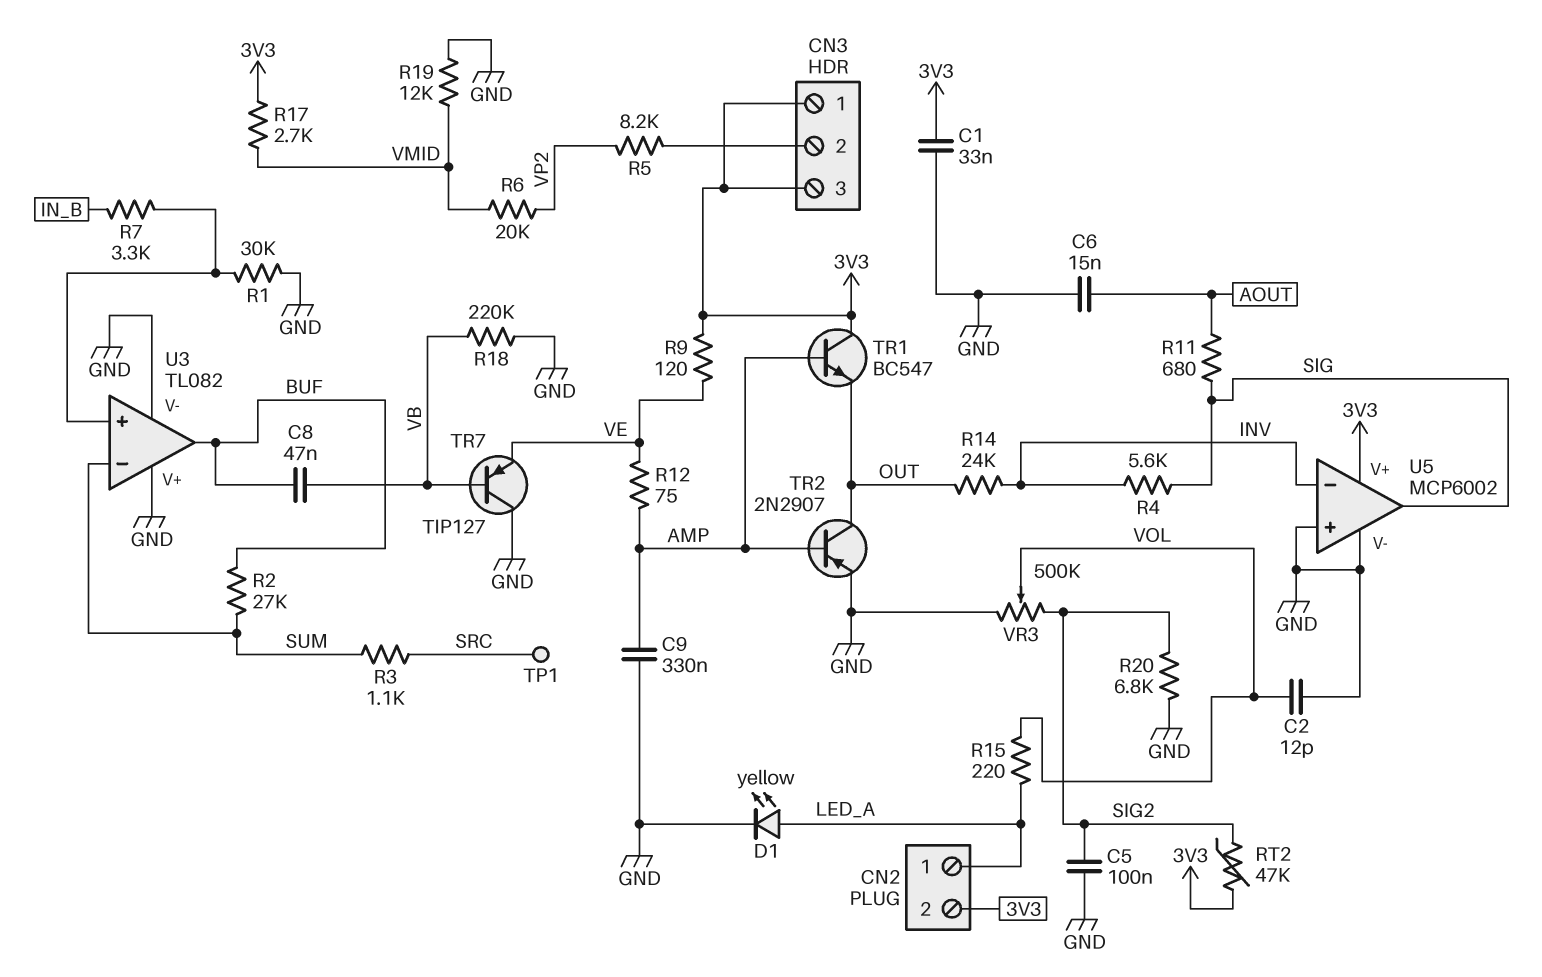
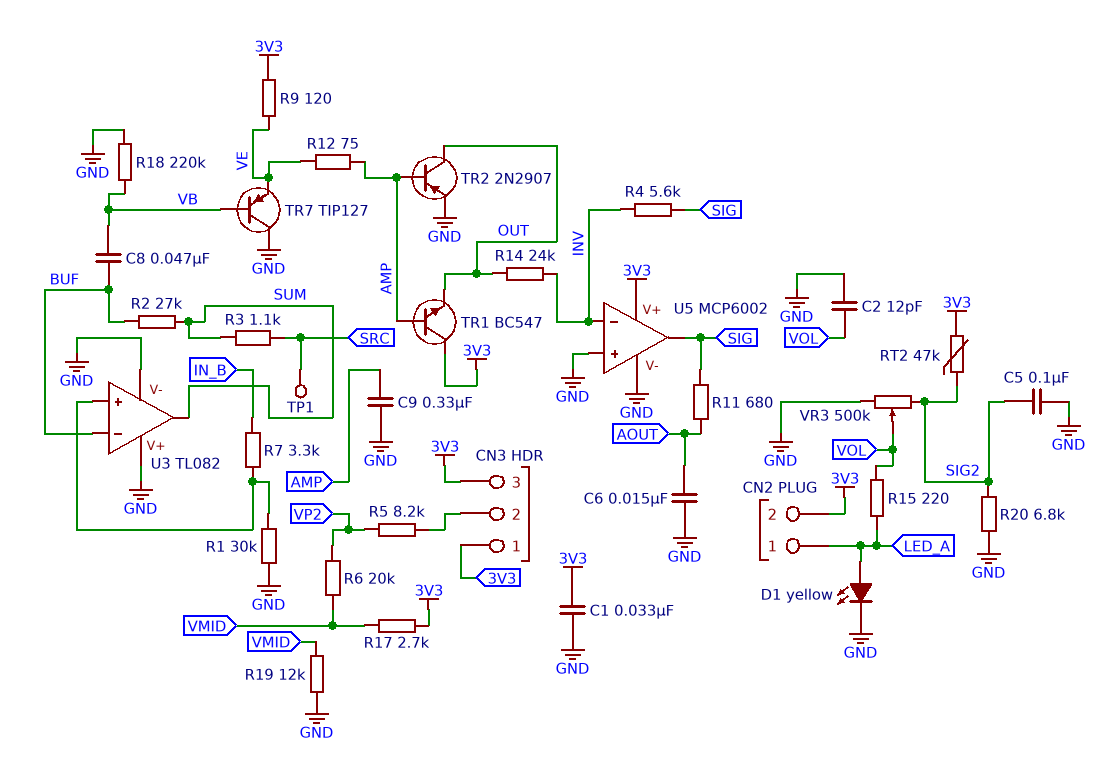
U3 pin in-: SUM -> BUF
U3 pin out: BUF -> SUM

